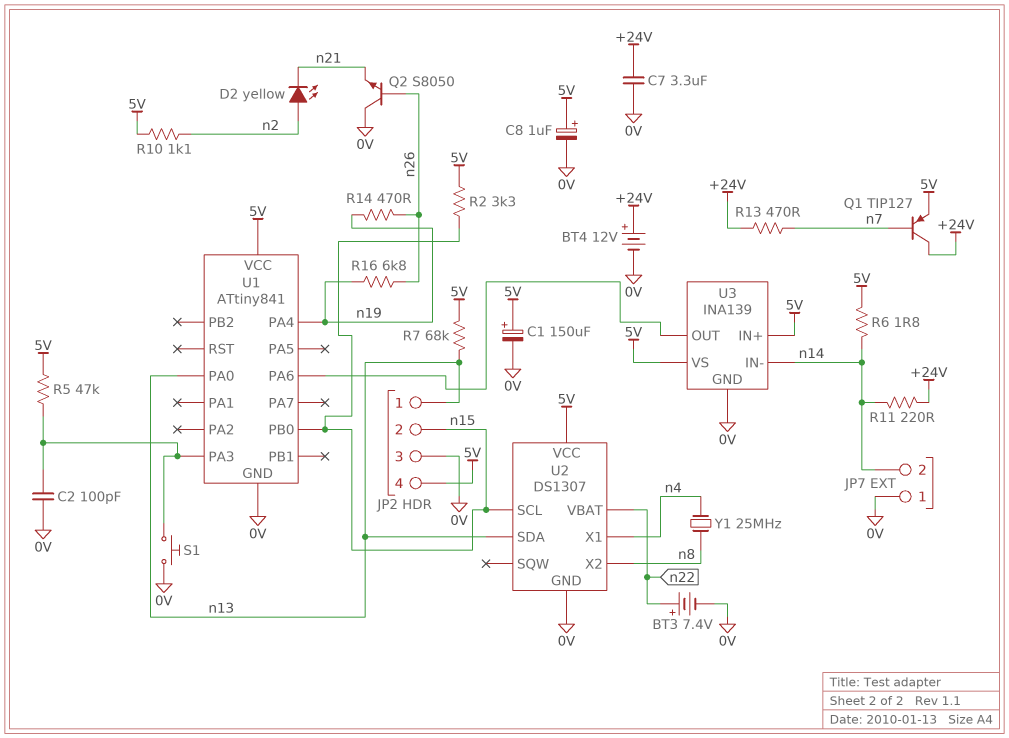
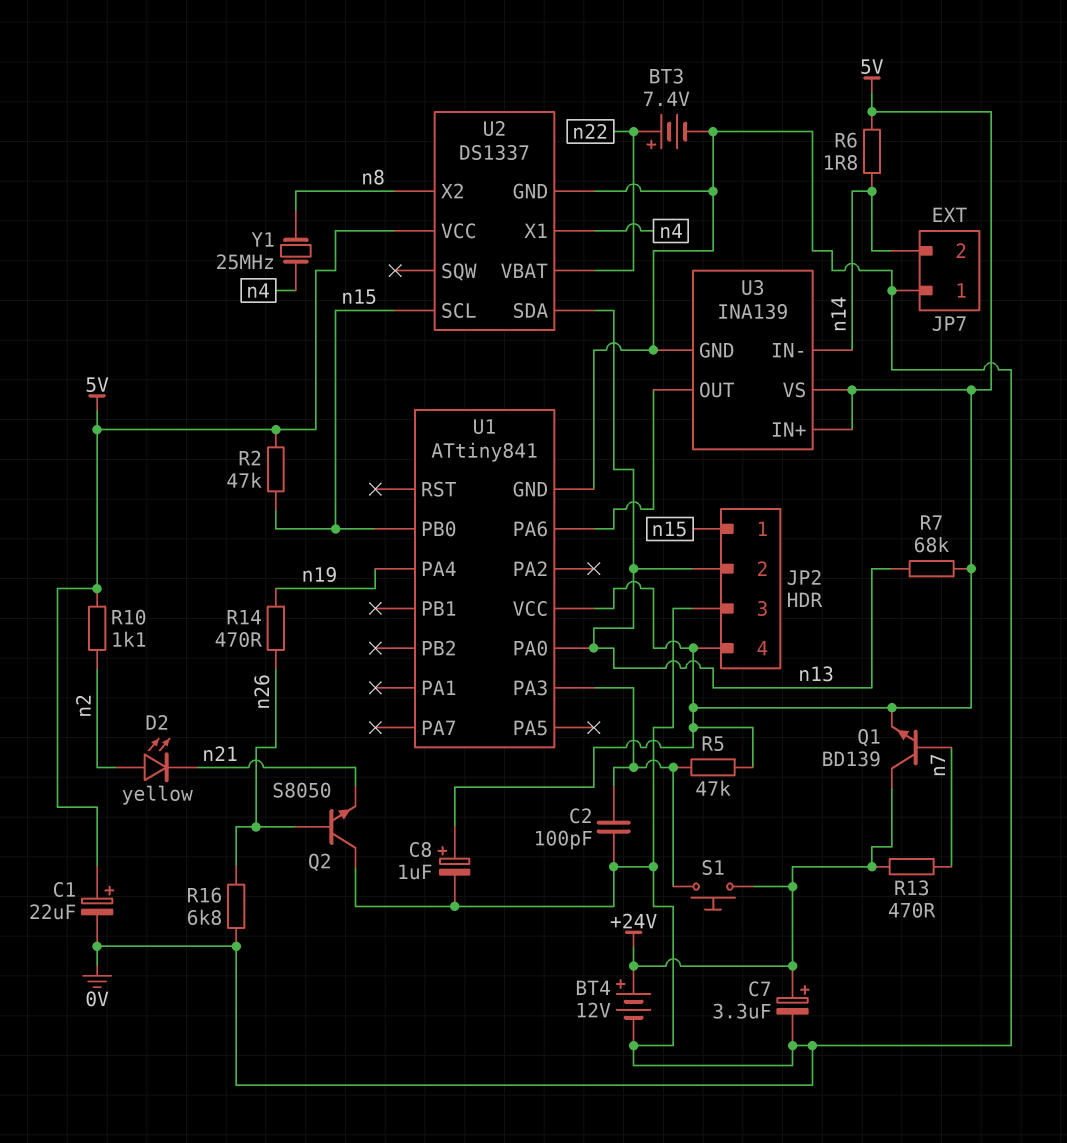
C1: 150uF (plus 5V, minus 0V) -> 22uF (plus 5V, minus 0V)
C7: 3.3uF (+24V, 0V) -> 3.3uF (plus +24V, minus 0V)
JP2 pin 1: n13 -> n15
JP2 pin 2: n15 -> n13
Q1: PNP TIP127 (B n7, C +24V, E 5V) -> NPN BD139 (B n7, C +24V, E 5V)
R2: 3.3k (5V, n15) -> 47k (5V, n15)
R11: 220 (+24V, n14) -> none
R16: 6.8k (n19, n26) -> 6.8k (0V, n26)
S1: button (0V, U1/PA3) -> button (+24V, U1/PA3)
U2: DS1307 -> DS1337

